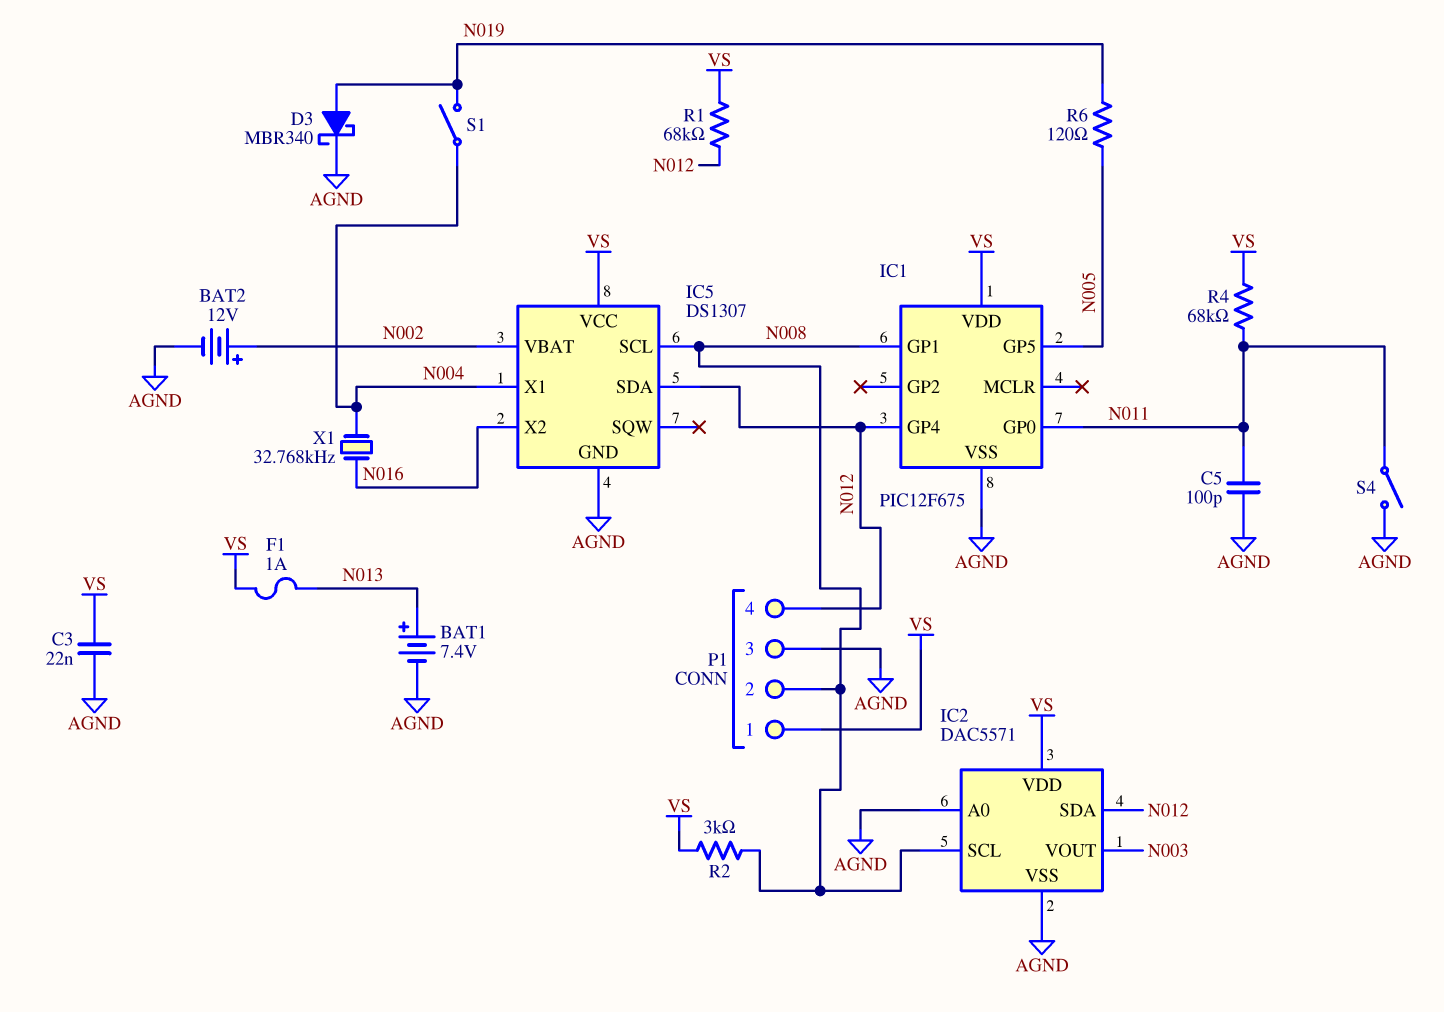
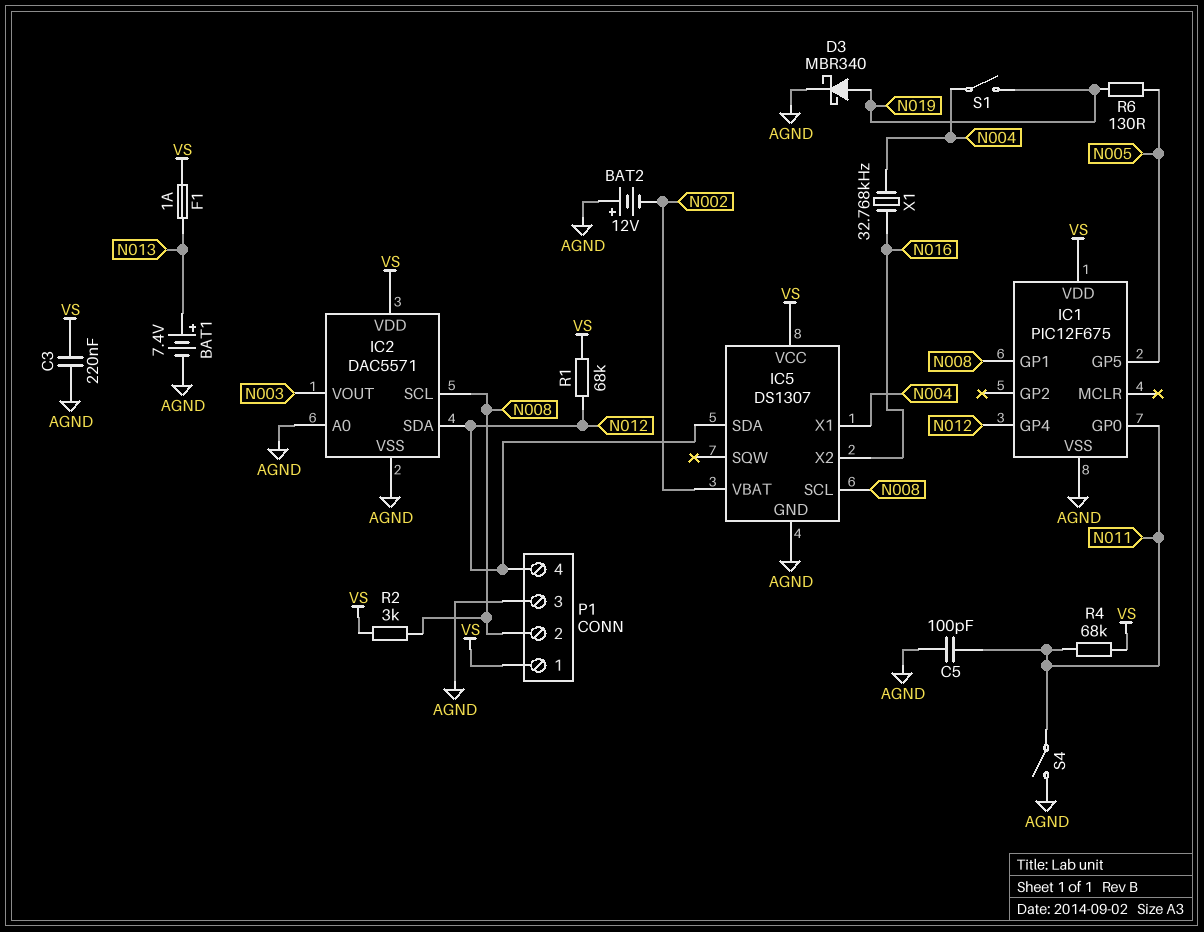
BAT2: 12V (plus N002, minus AGND) -> 12V (plus AGND, minus N002)
C3: 22nF (AGND, VS) -> 220nF (AGND, VS)
R6: 120 (N005, N019) -> 130 (N005, N019)

